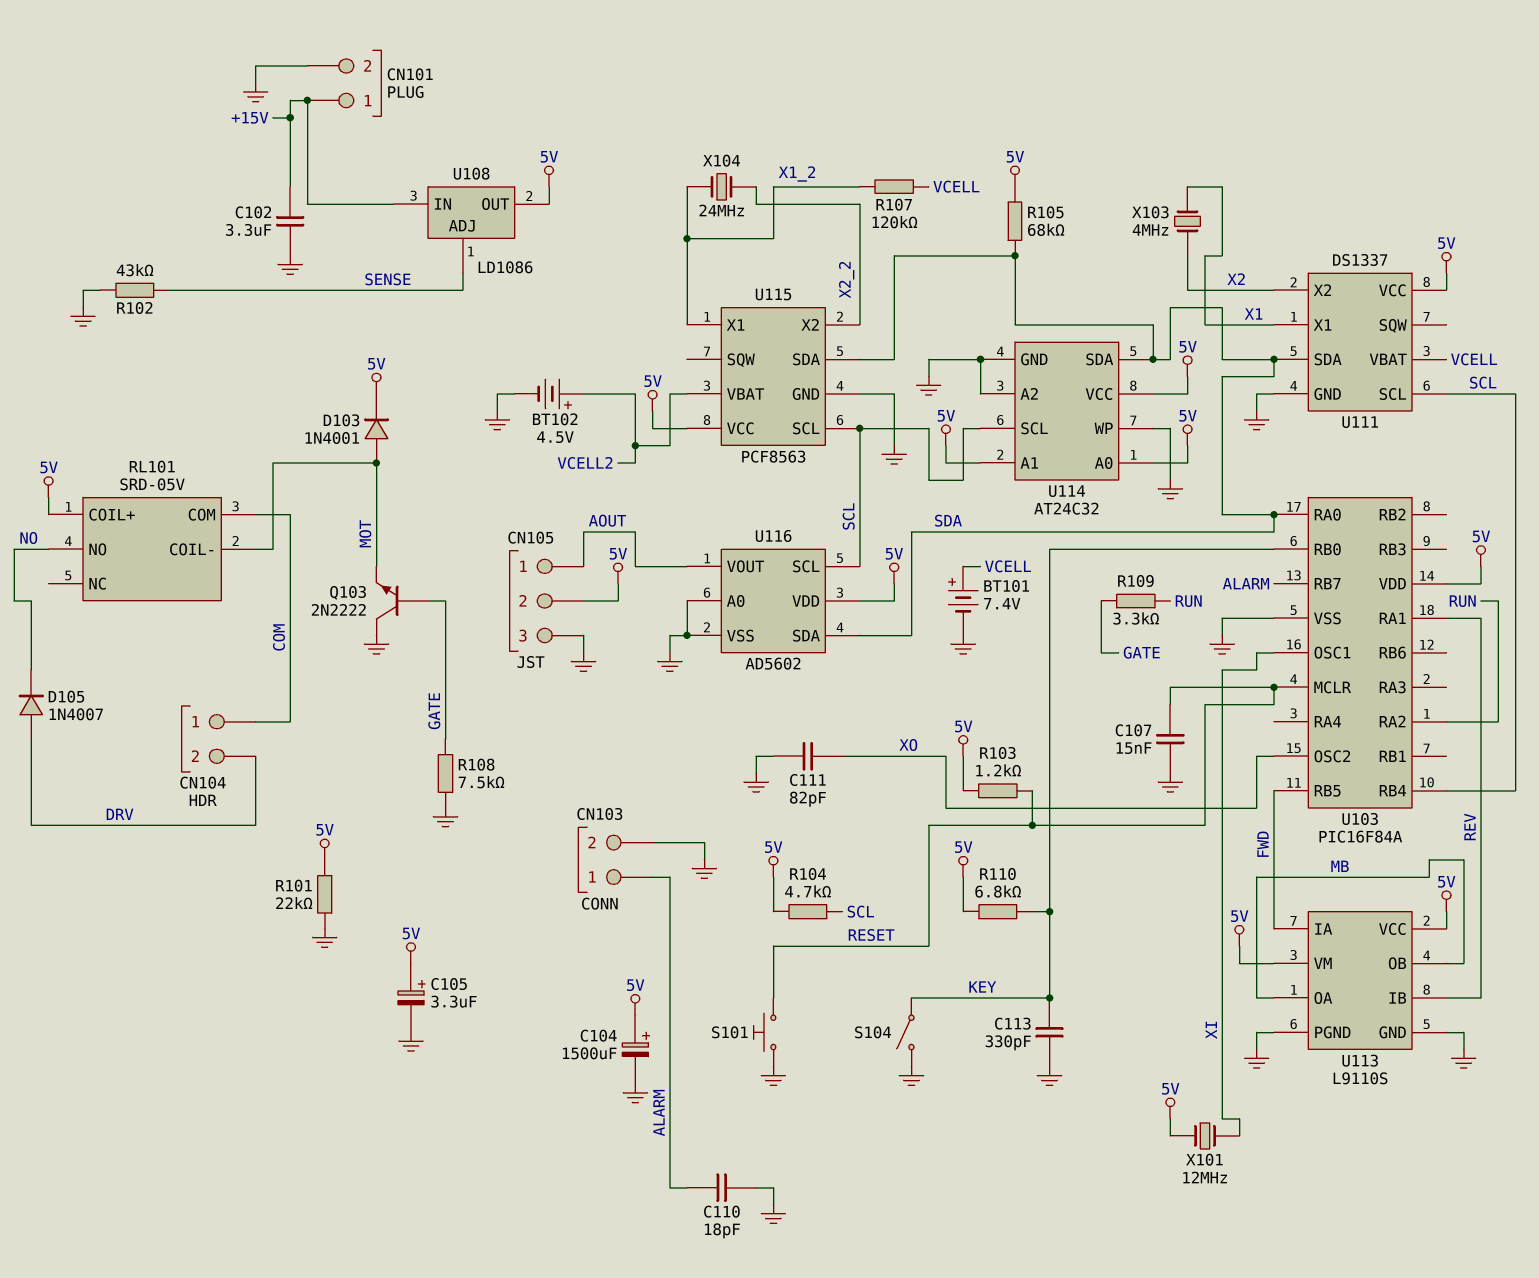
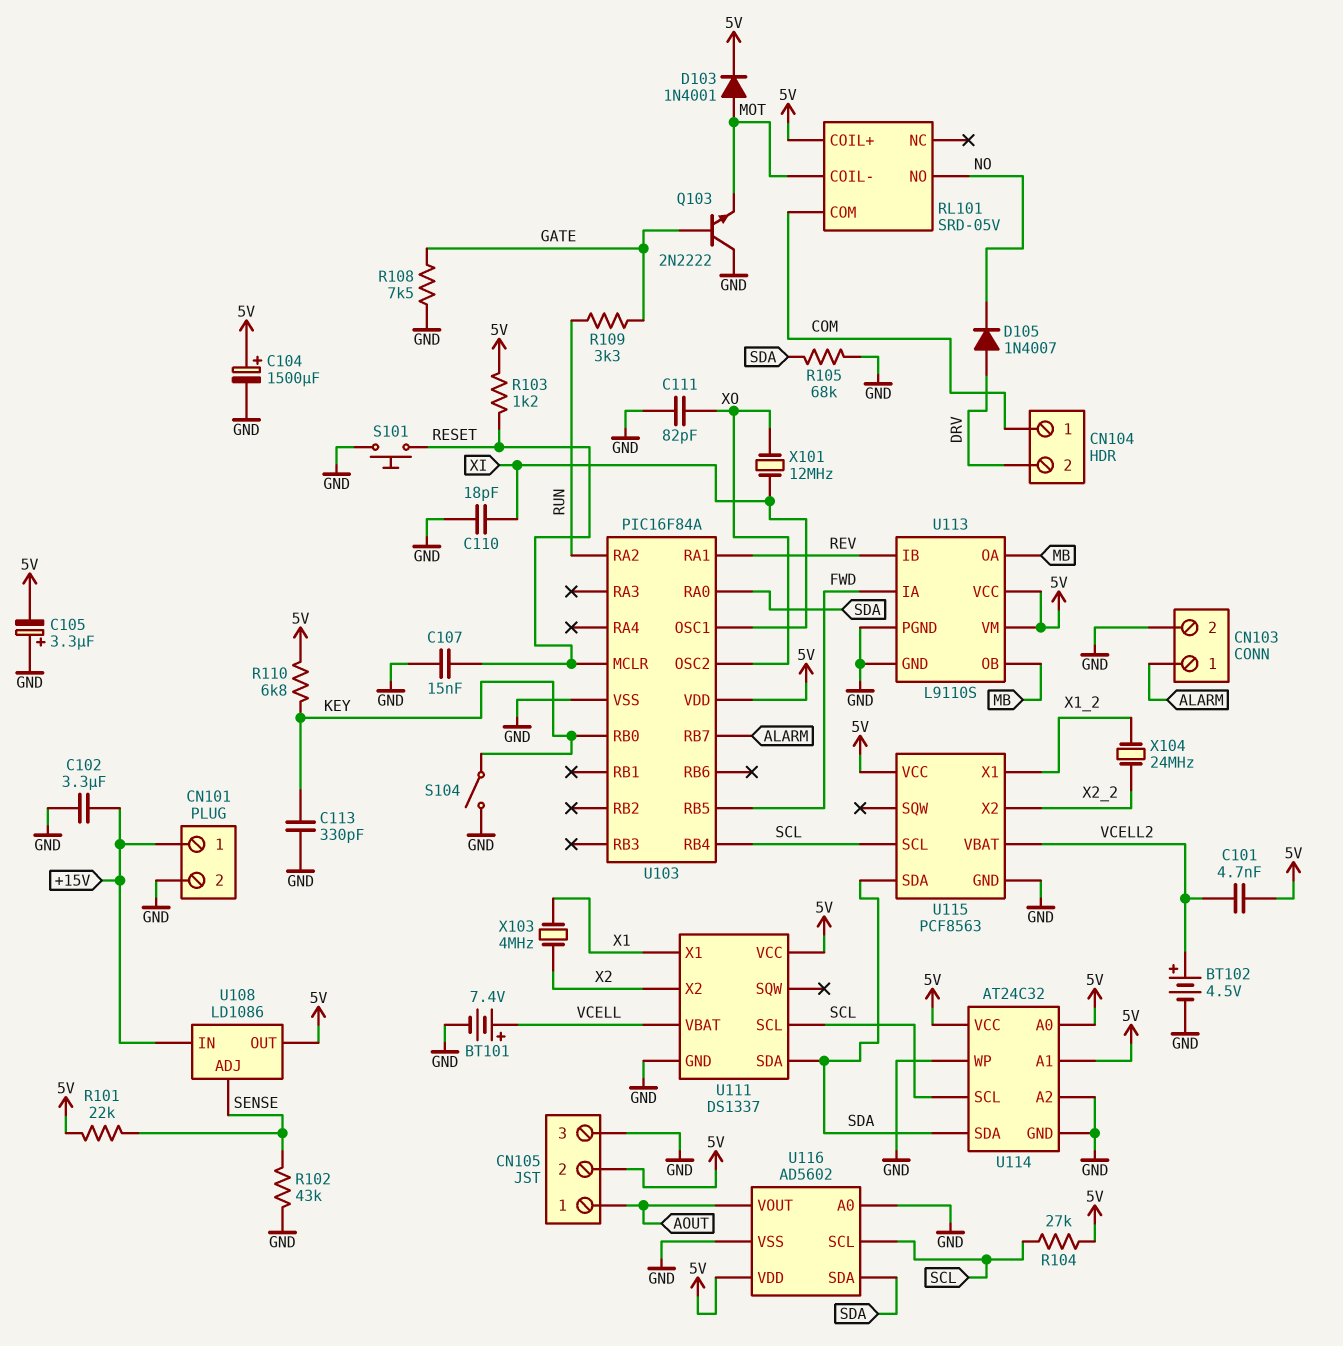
C101: none -> 4.7nF (5V, VCELL2)
C105: 3.3uF (plus 5V, minus GND) -> 3.3uF (plus GND, minus 5V)
C110: 18pF (ALARM, GND) -> 18pF (GND, XI)
R101: 22k (5V, GND) -> 22k (5V, SENSE)
R104: 4.7k (5V, SCL) -> 27k (5V, SCL)
R105: 68k (5V, SDA) -> 68k (GND, SDA)
R107: 120k (VCELL, X1_2) -> none
X101: 12MHz (5V, XI) -> 12MHz (XI, XO)

